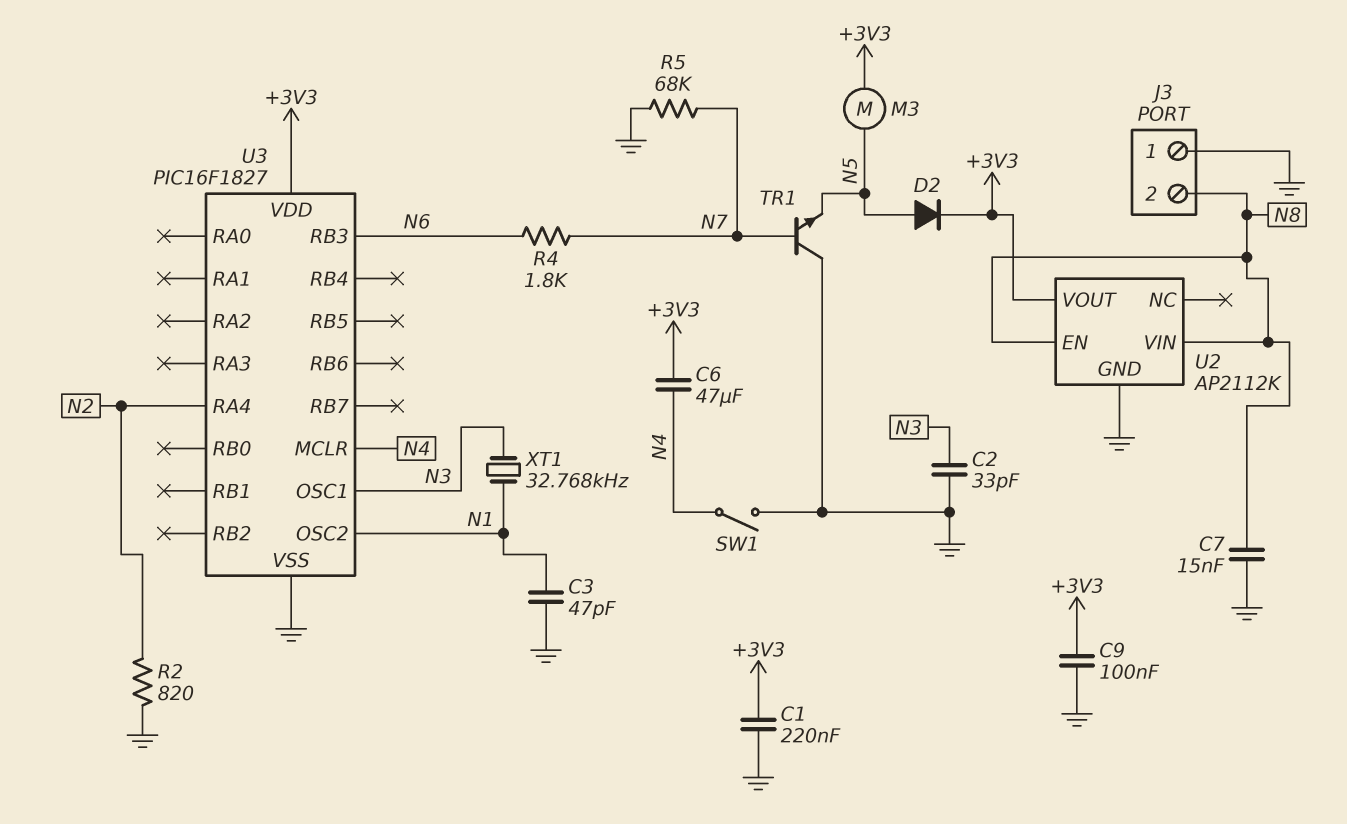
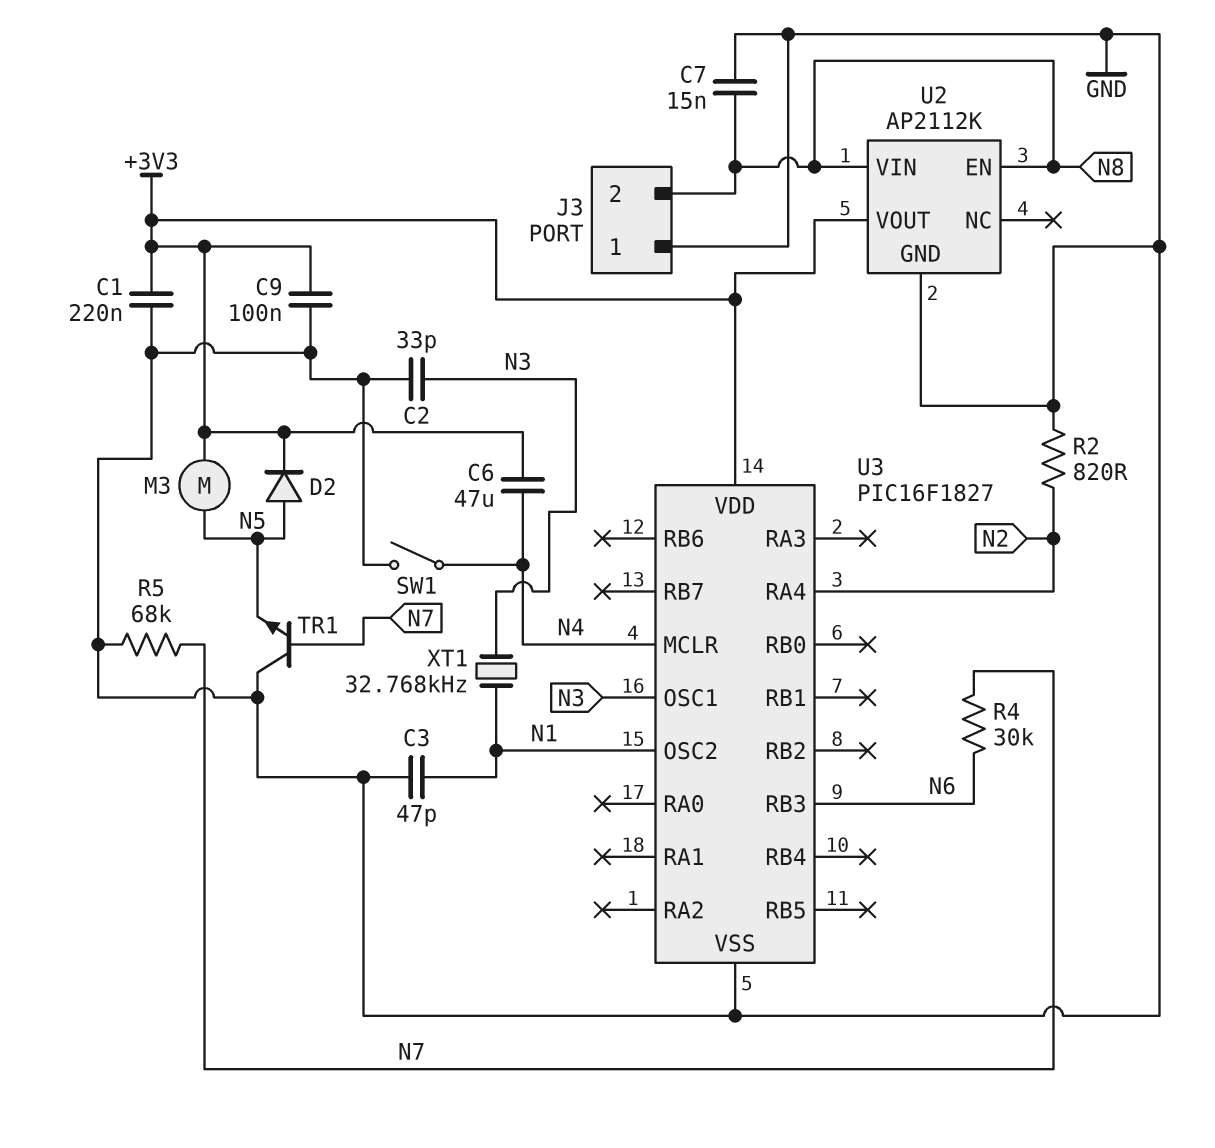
R4: 1.8k (N6, N7) -> 30k (N6, N7)

